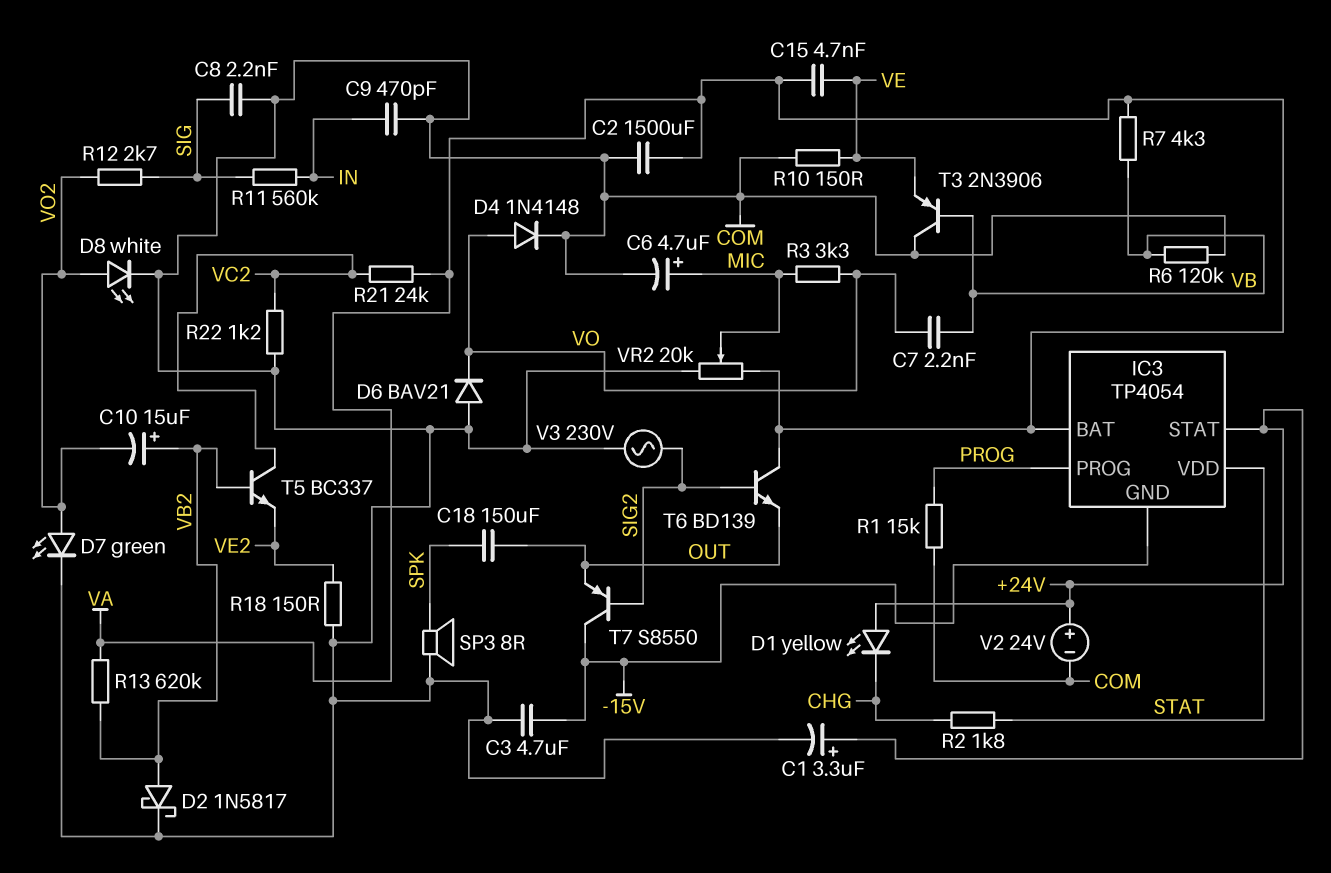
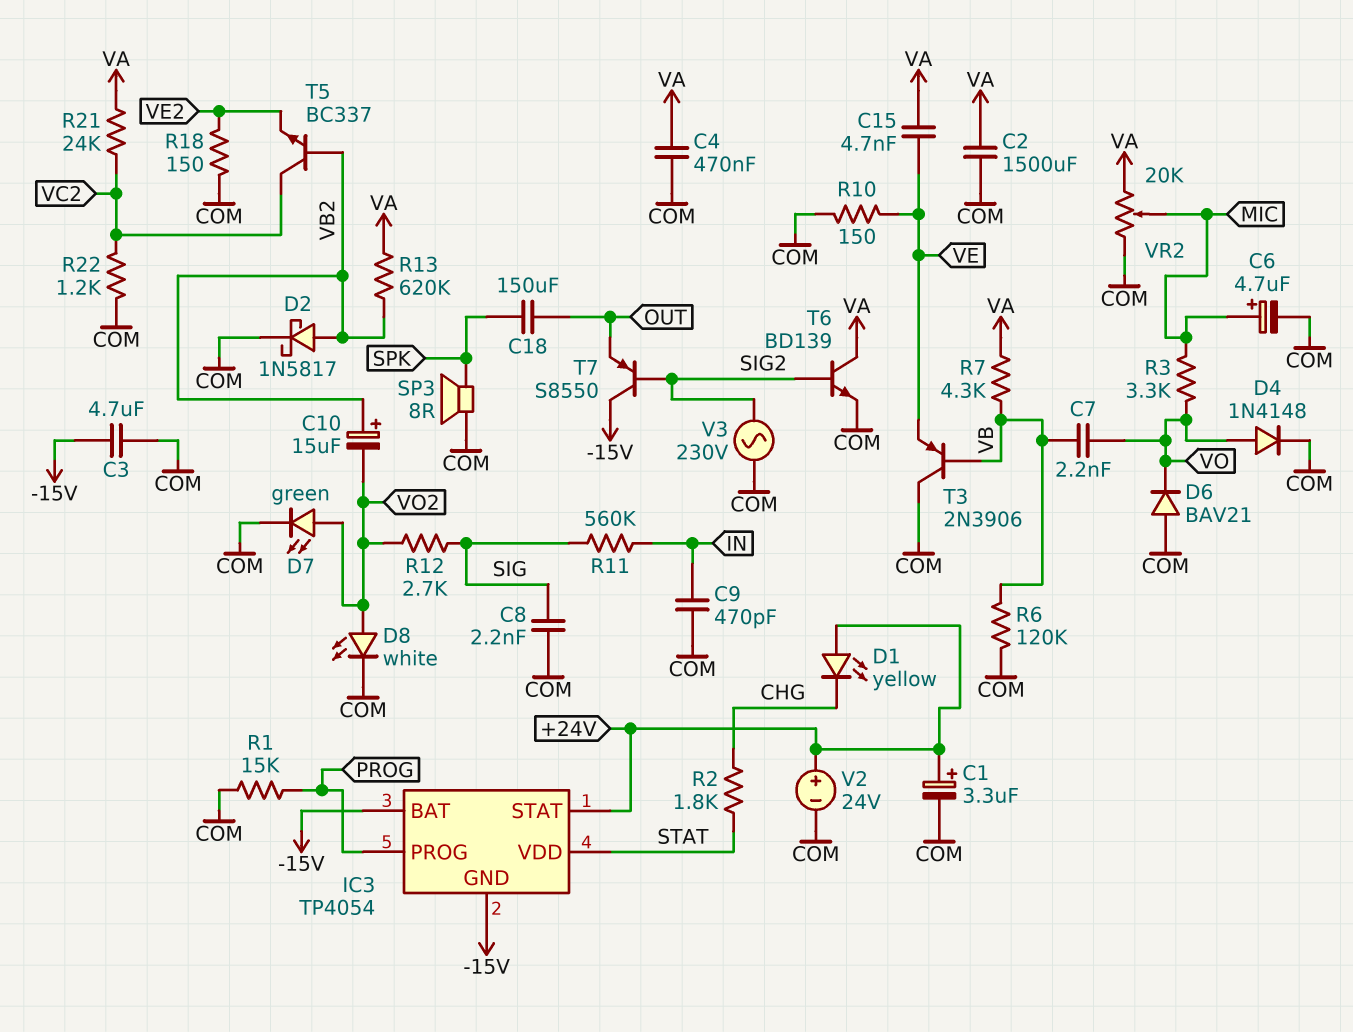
C4: none -> 470nF (COM, VA)
IC3 pin BAT: VA -> -15V
T6: NPN BD139 (B SIG2, C VA, E OUT) -> NPN BD139 (B SIG2, C VA, E COM)

